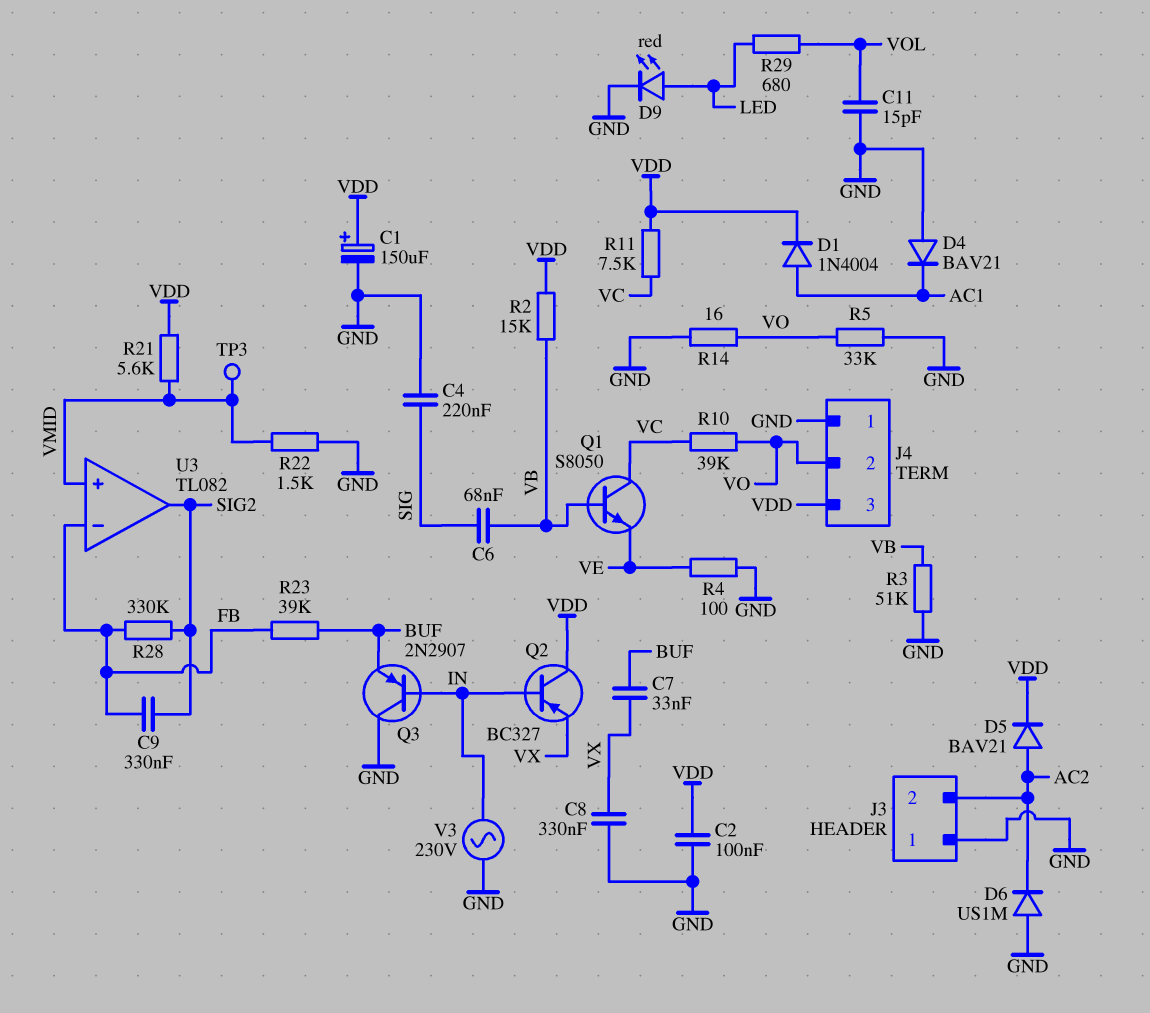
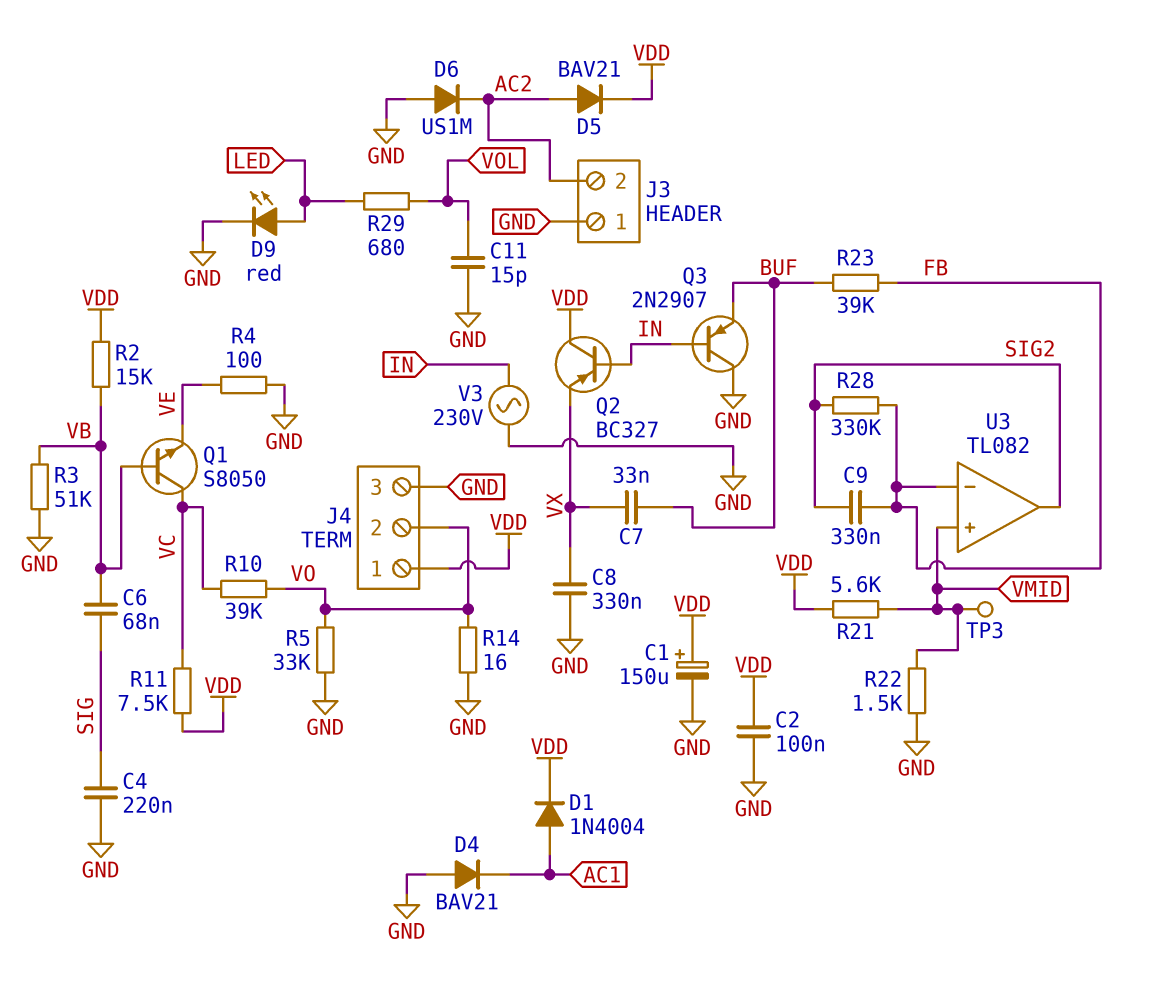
J4 pin 1: GND -> VDD
J4 pin 3: VDD -> GND

